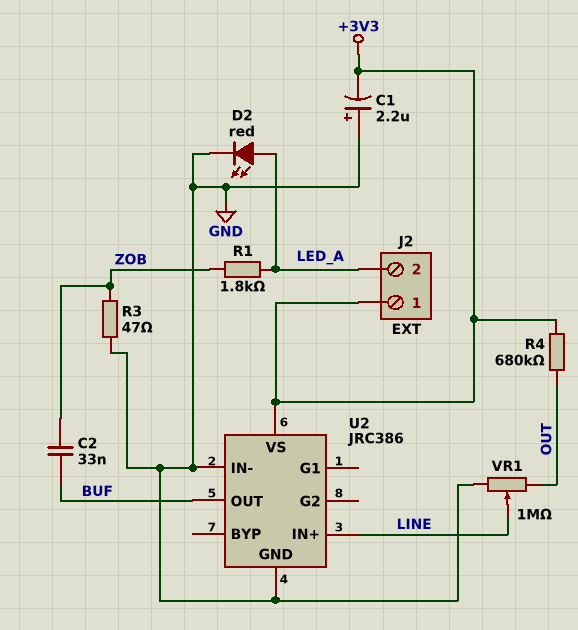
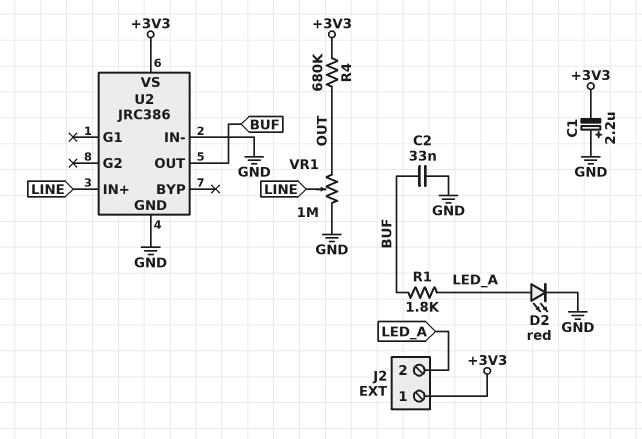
C2: 33nF (BUF, ZOB) -> 33nF (BUF, GND)
R1: 1.8k (LED_A, ZOB) -> 1.8k (BUF, LED_A)
R3: 47 (GND, ZOB) -> none

